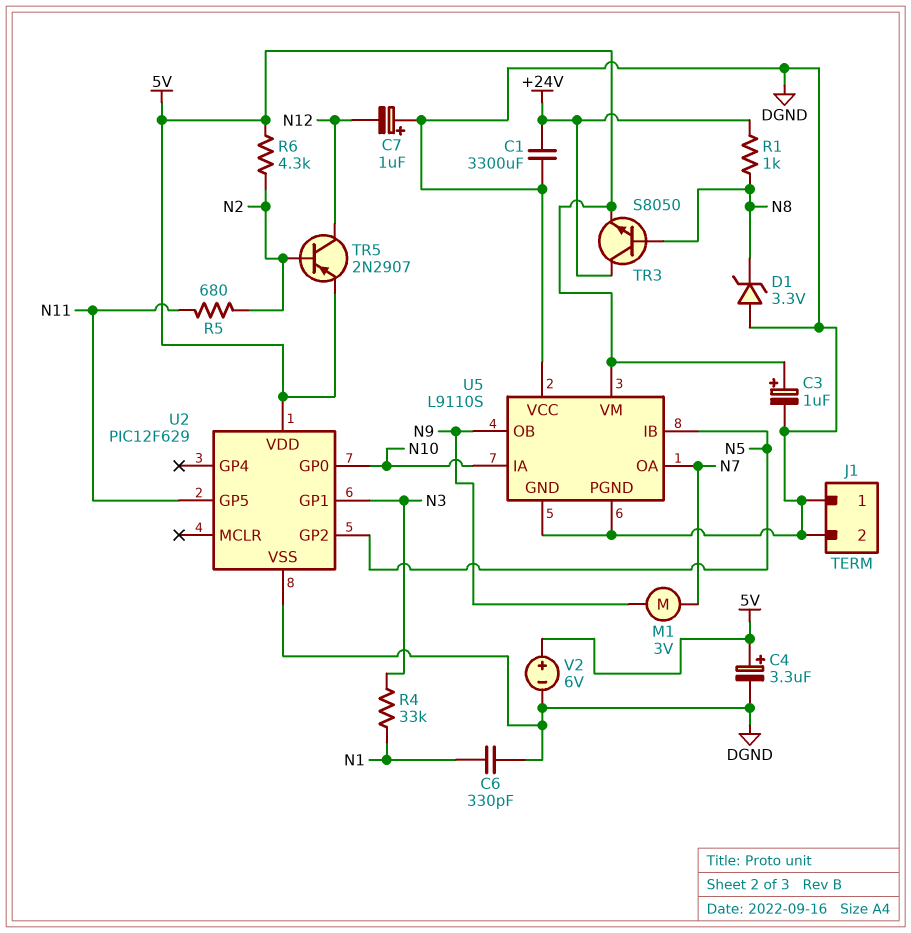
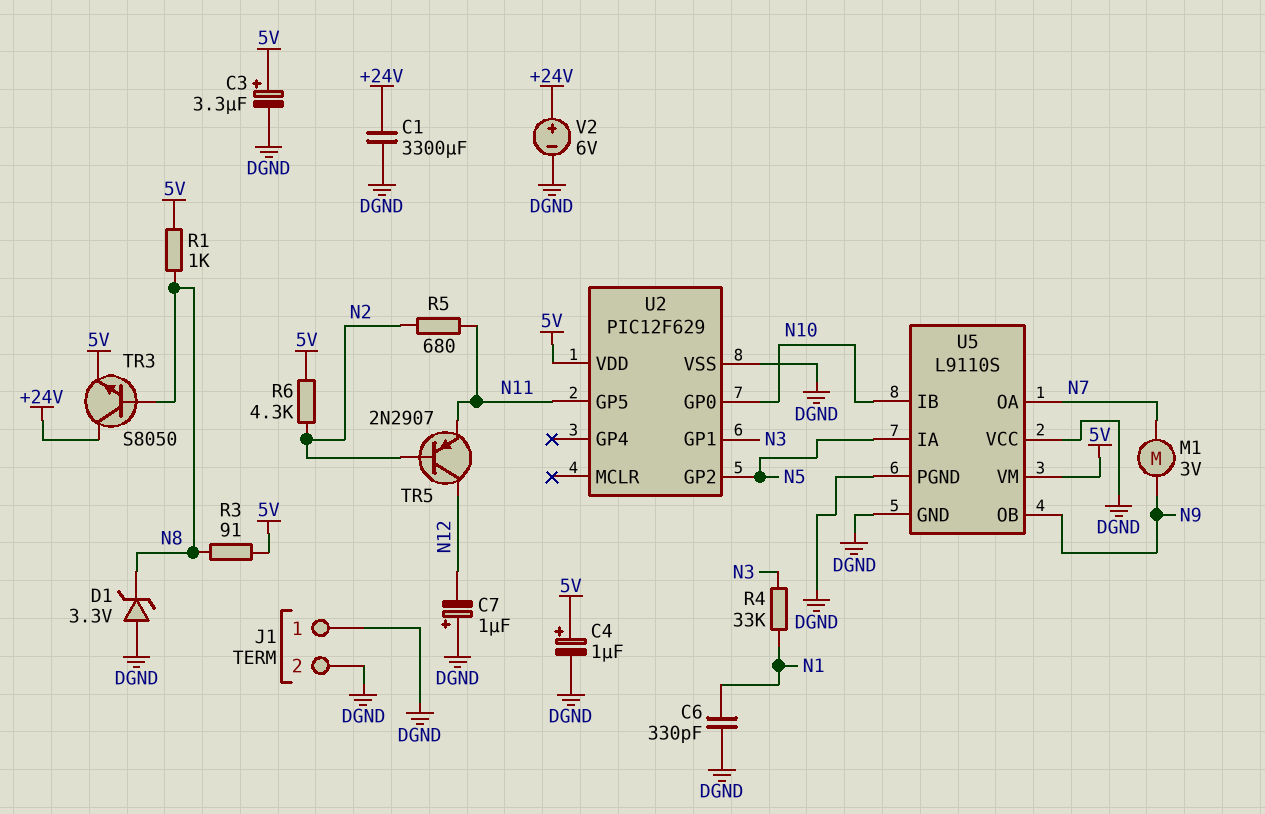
C3: 1uF (plus 5V, minus DGND) -> 3.3uF (plus 5V, minus DGND)
C4: 3.3uF (plus 5V, minus DGND) -> 1uF (plus 5V, minus DGND)
R1: 1k (+24V, N8) -> 1k (5V, N8)
R3: none -> 91 (5V, N8)
TR5: PNP 2N2907 (B N2, C N12, E 5V) -> PNP 2N2907 (B N2, C N12, E N11)
U5 pin IA: N10 -> N5
U5 pin IB: N5 -> N10
V2: 6V (plus 5V, minus DGND) -> 6V (plus +24V, minus DGND)

